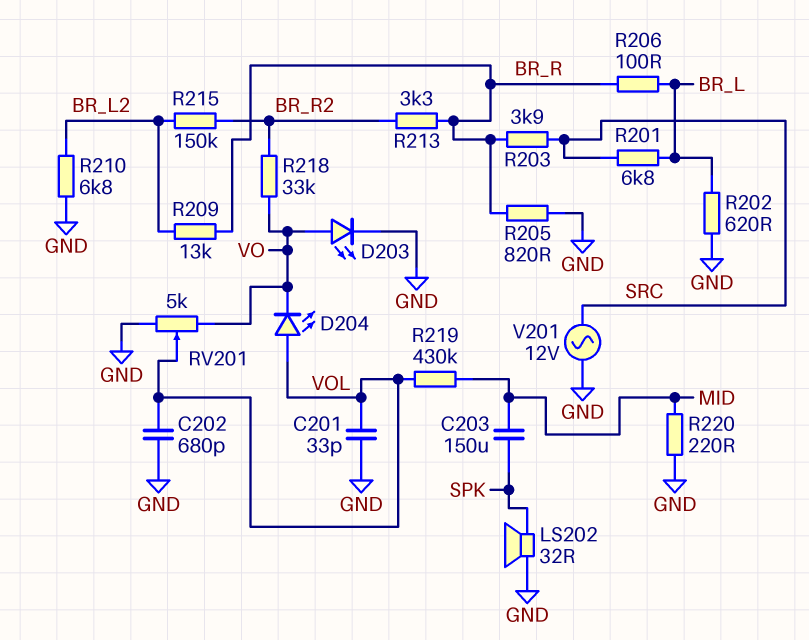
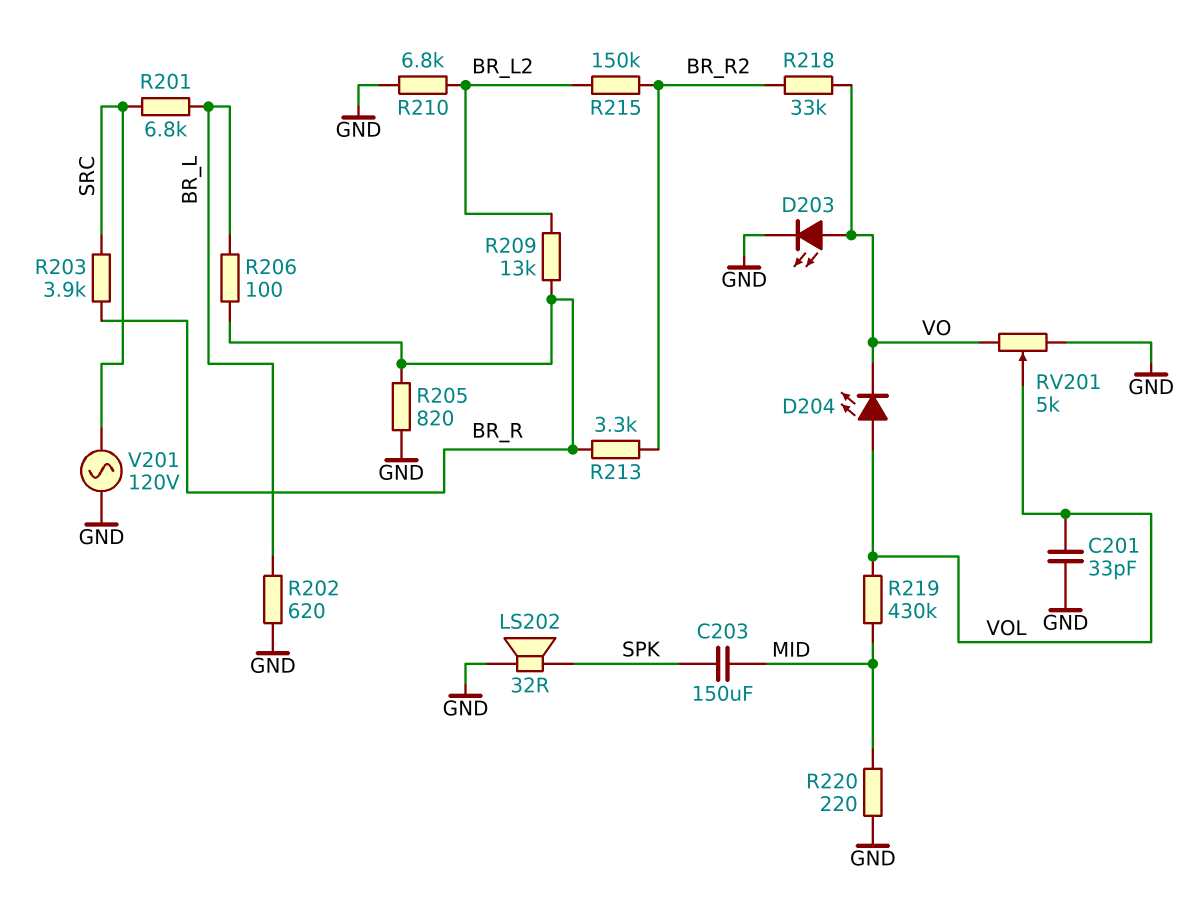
C202: 680pF (GND, VOL) -> none
V201: AC 12V (GND, SRC) -> AC 120V (GND, SRC)

